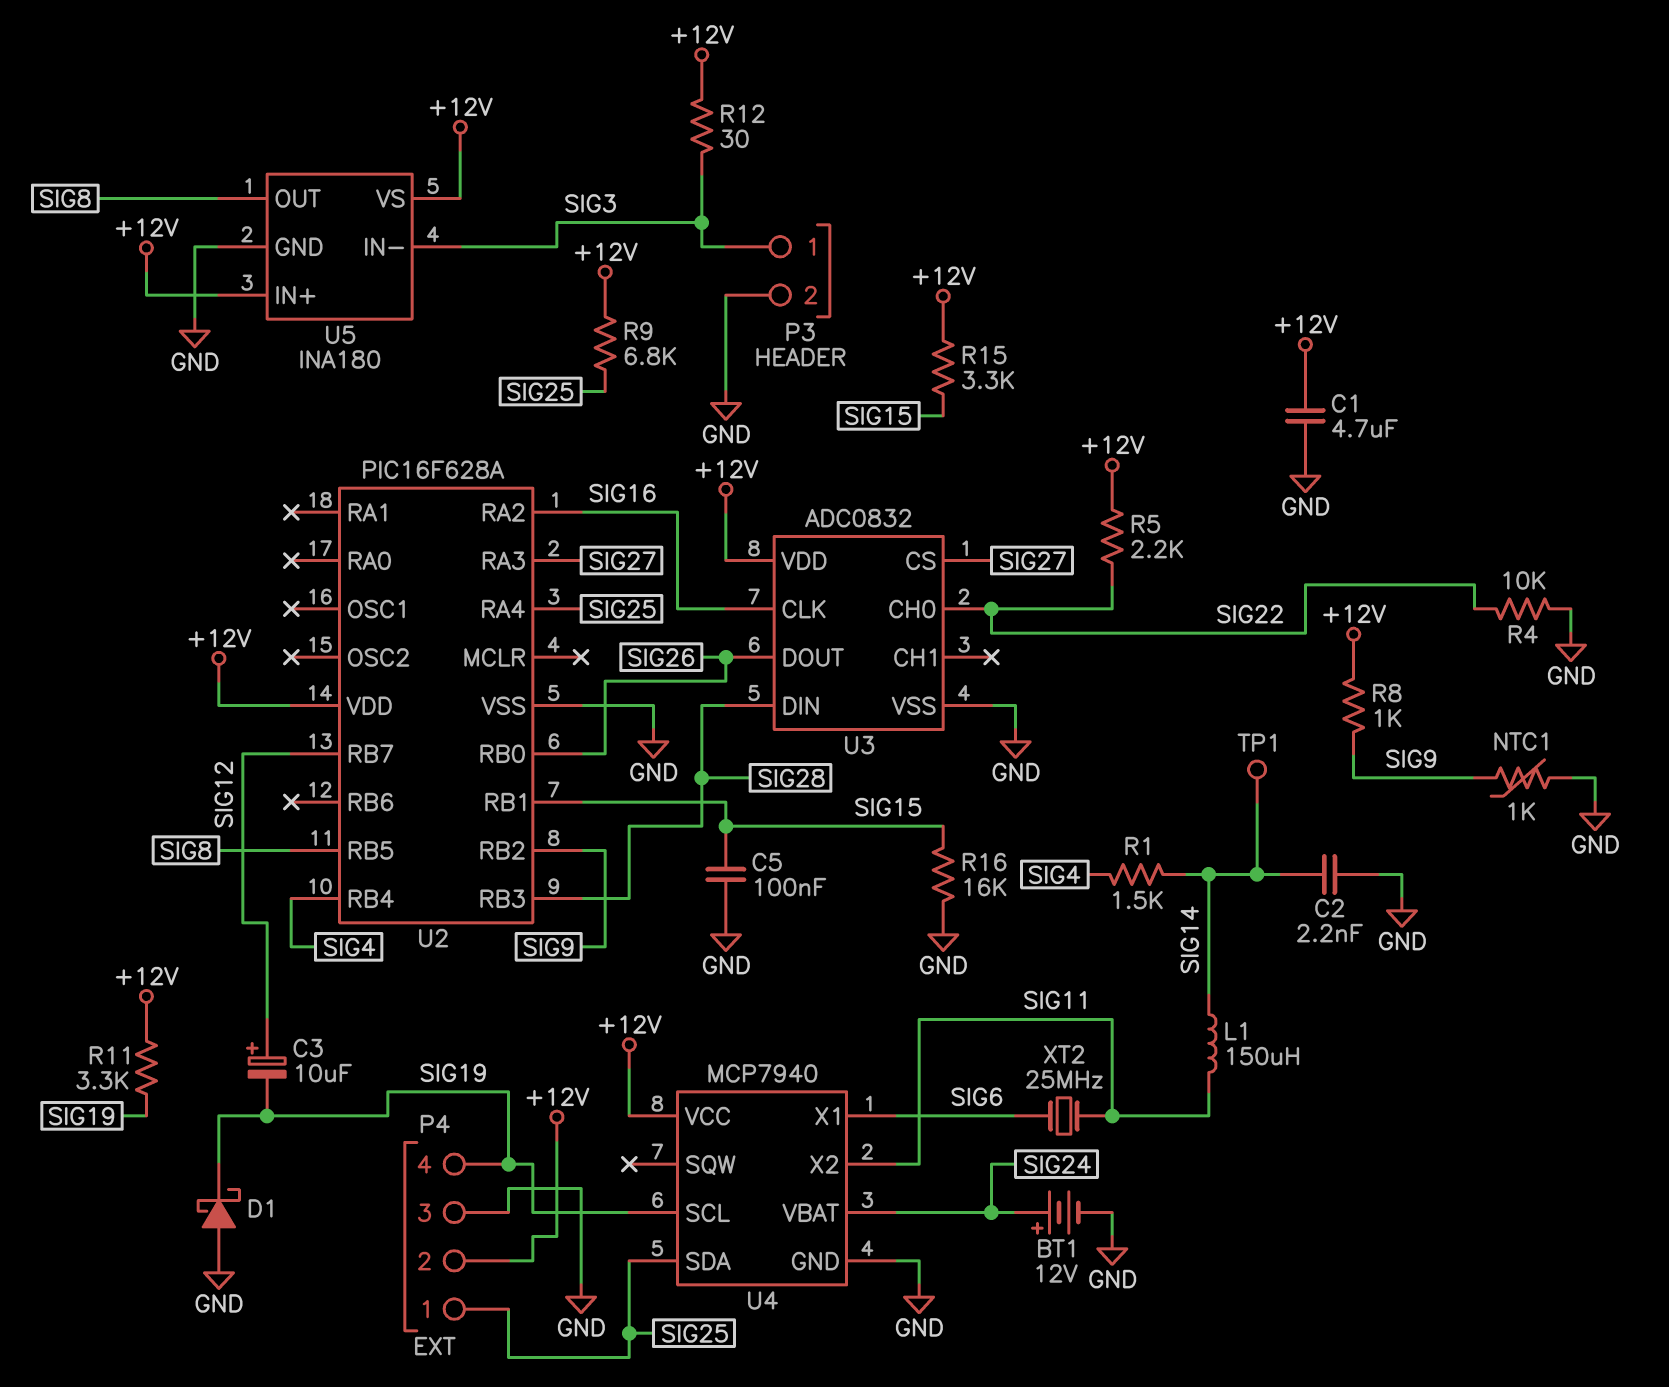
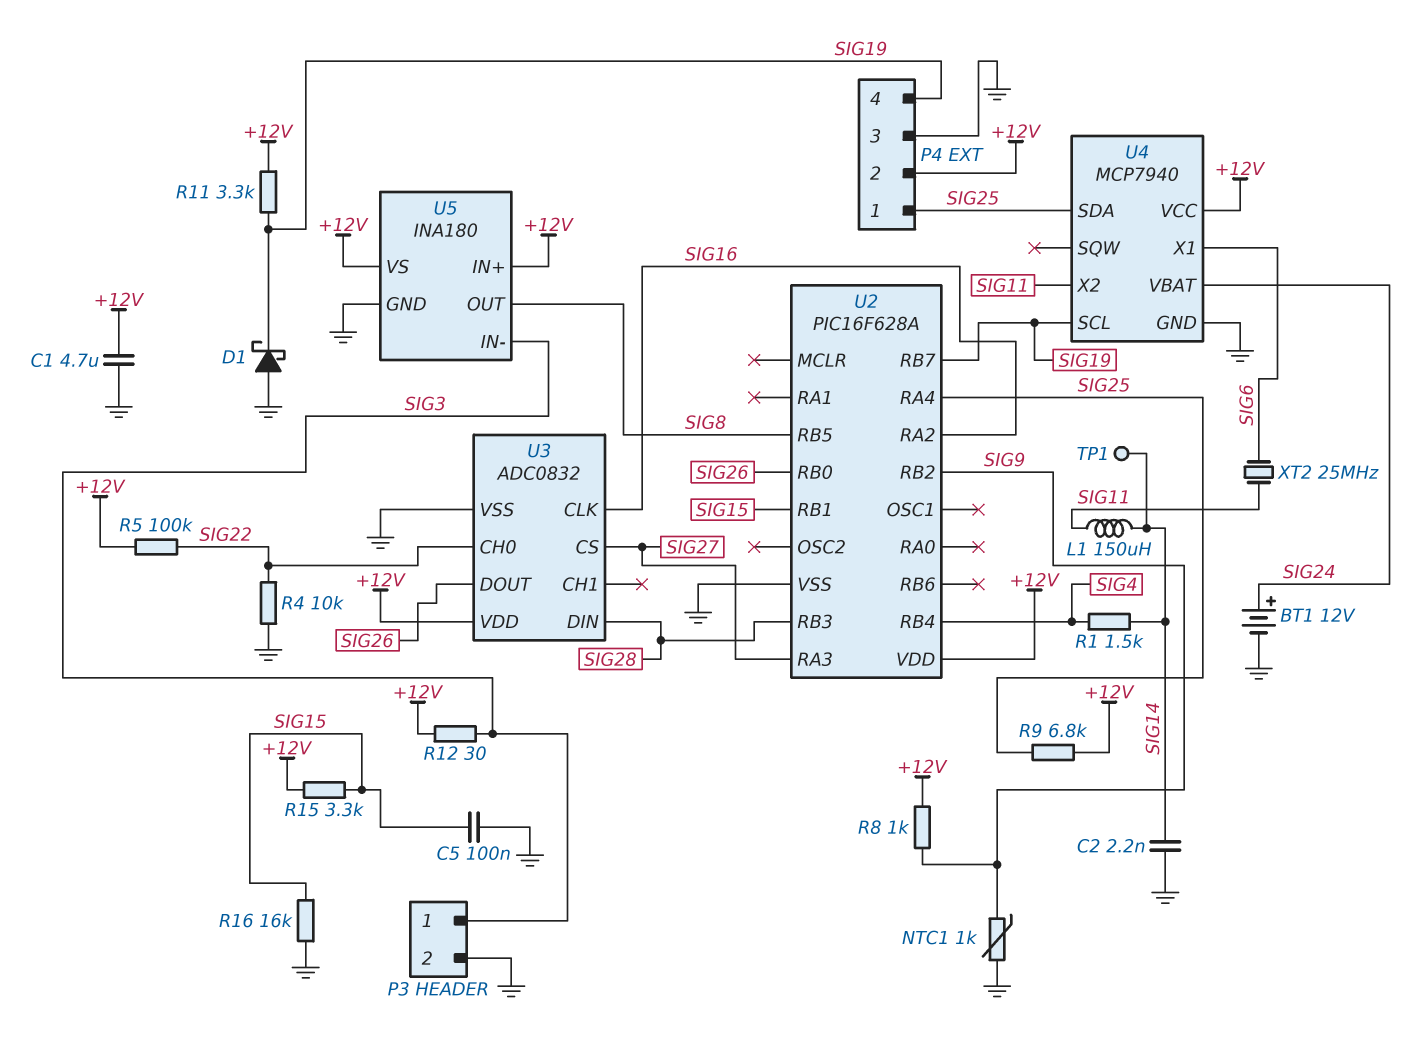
C3: 10uF (plus SIG12, minus SIG19) -> none
R5: 2.2k (+12V, SIG22) -> 100k (+12V, SIG22)
U2 pin RB7: SIG12 -> SIG19

